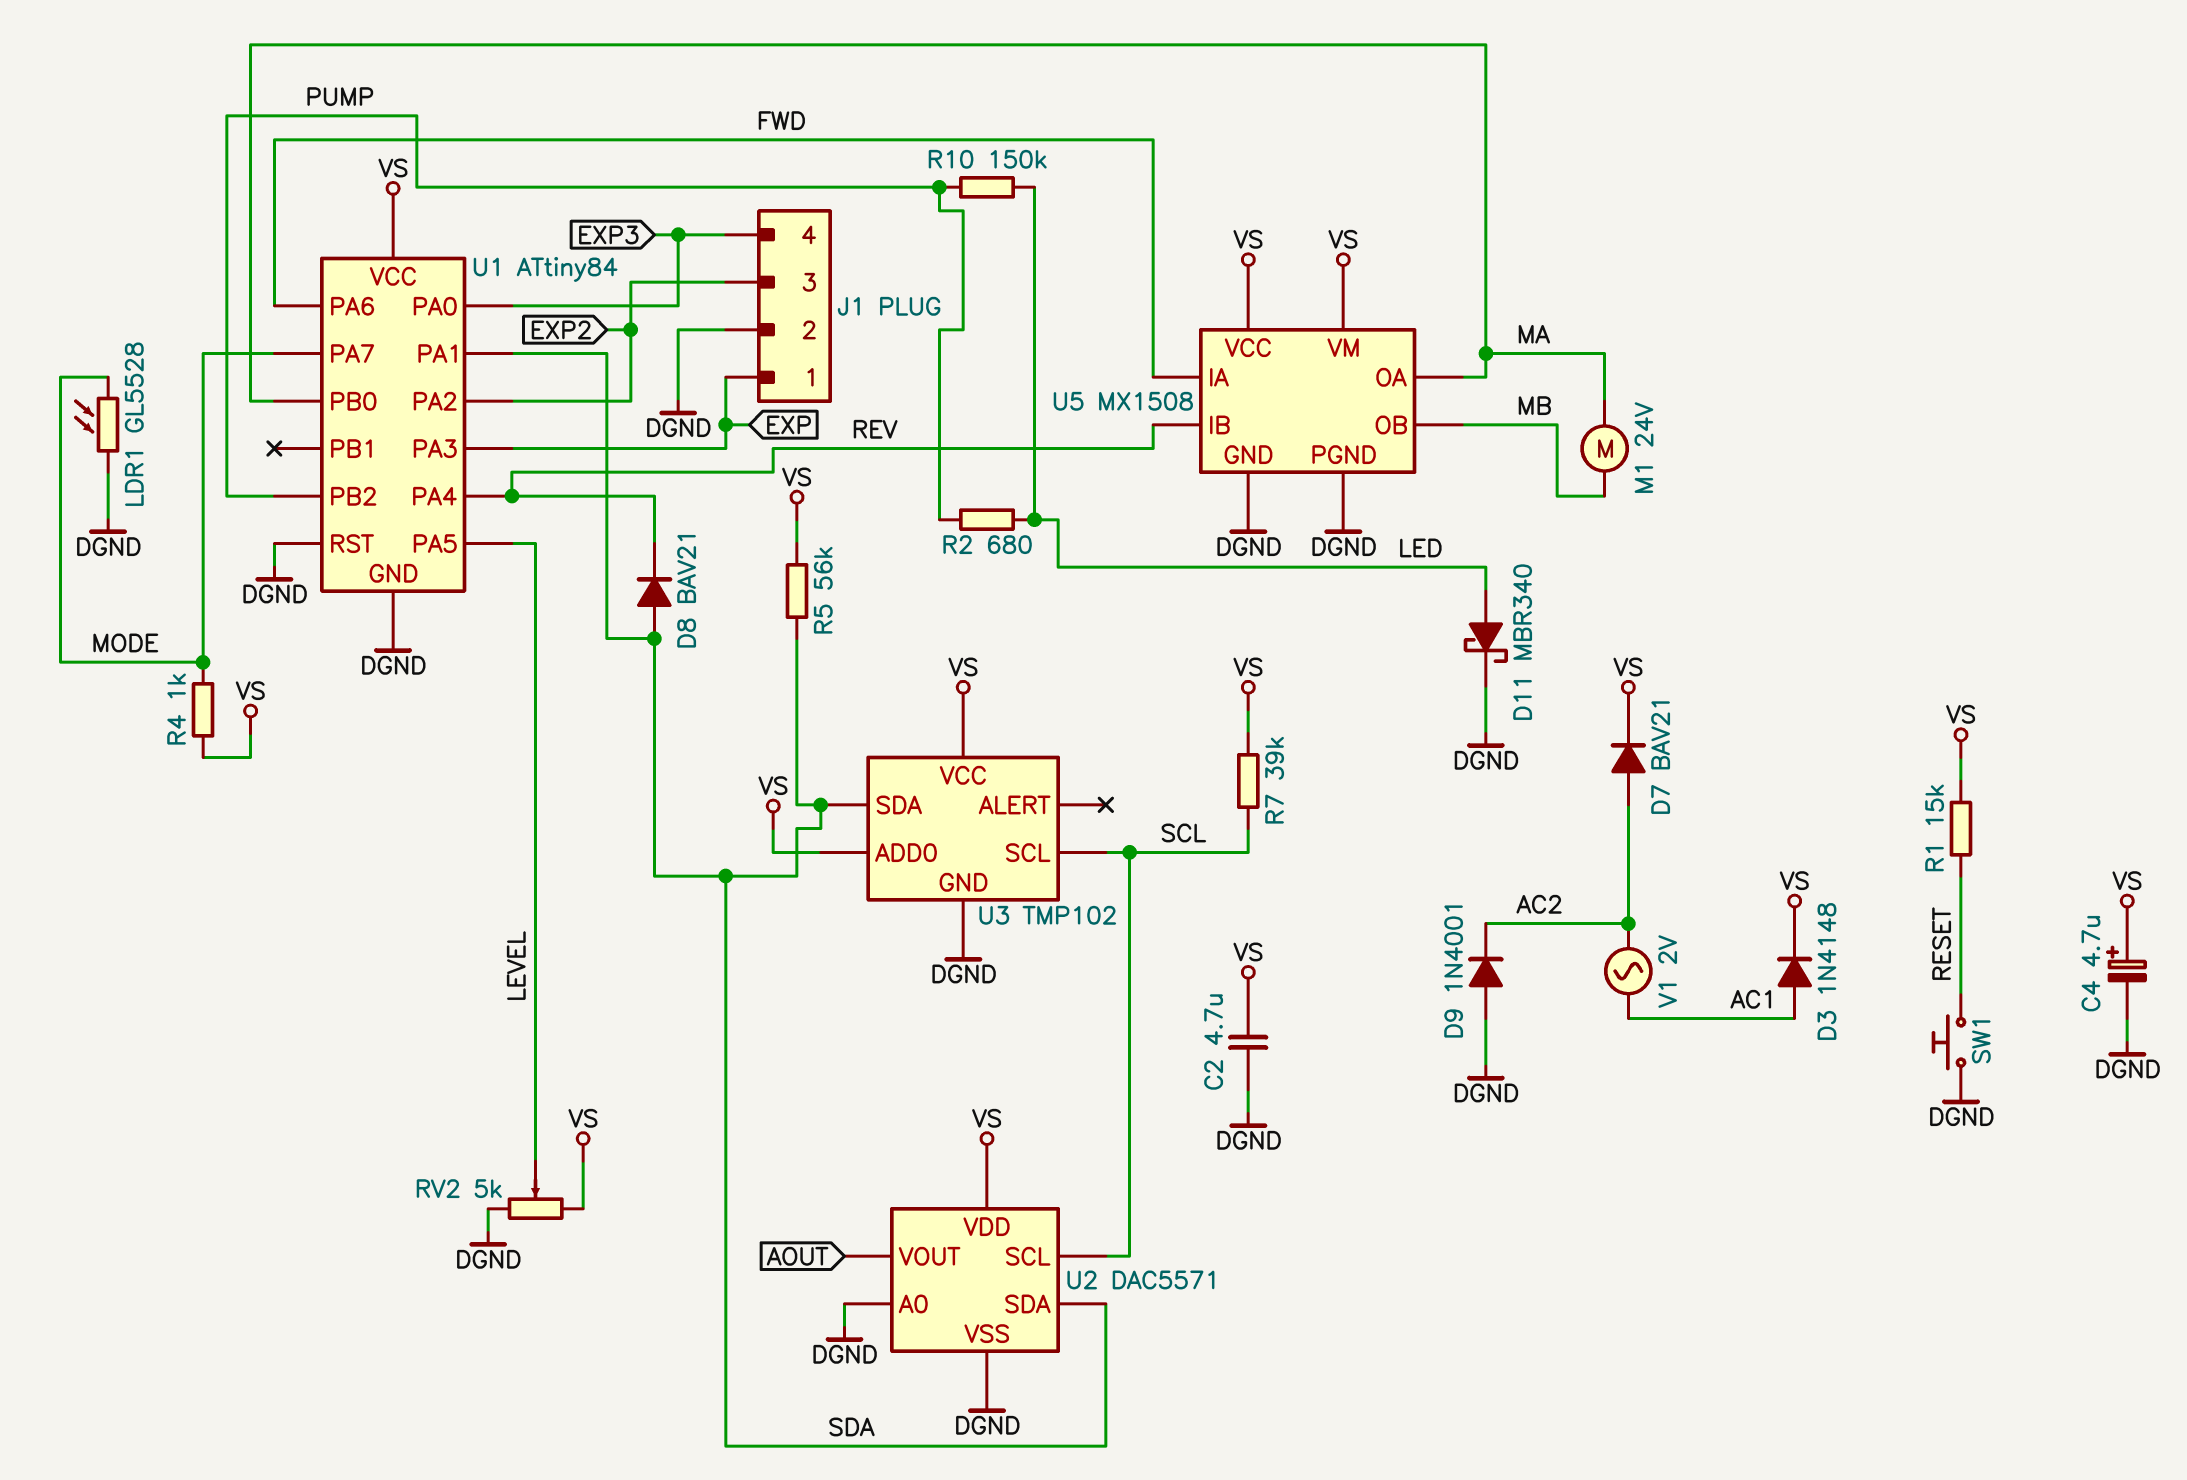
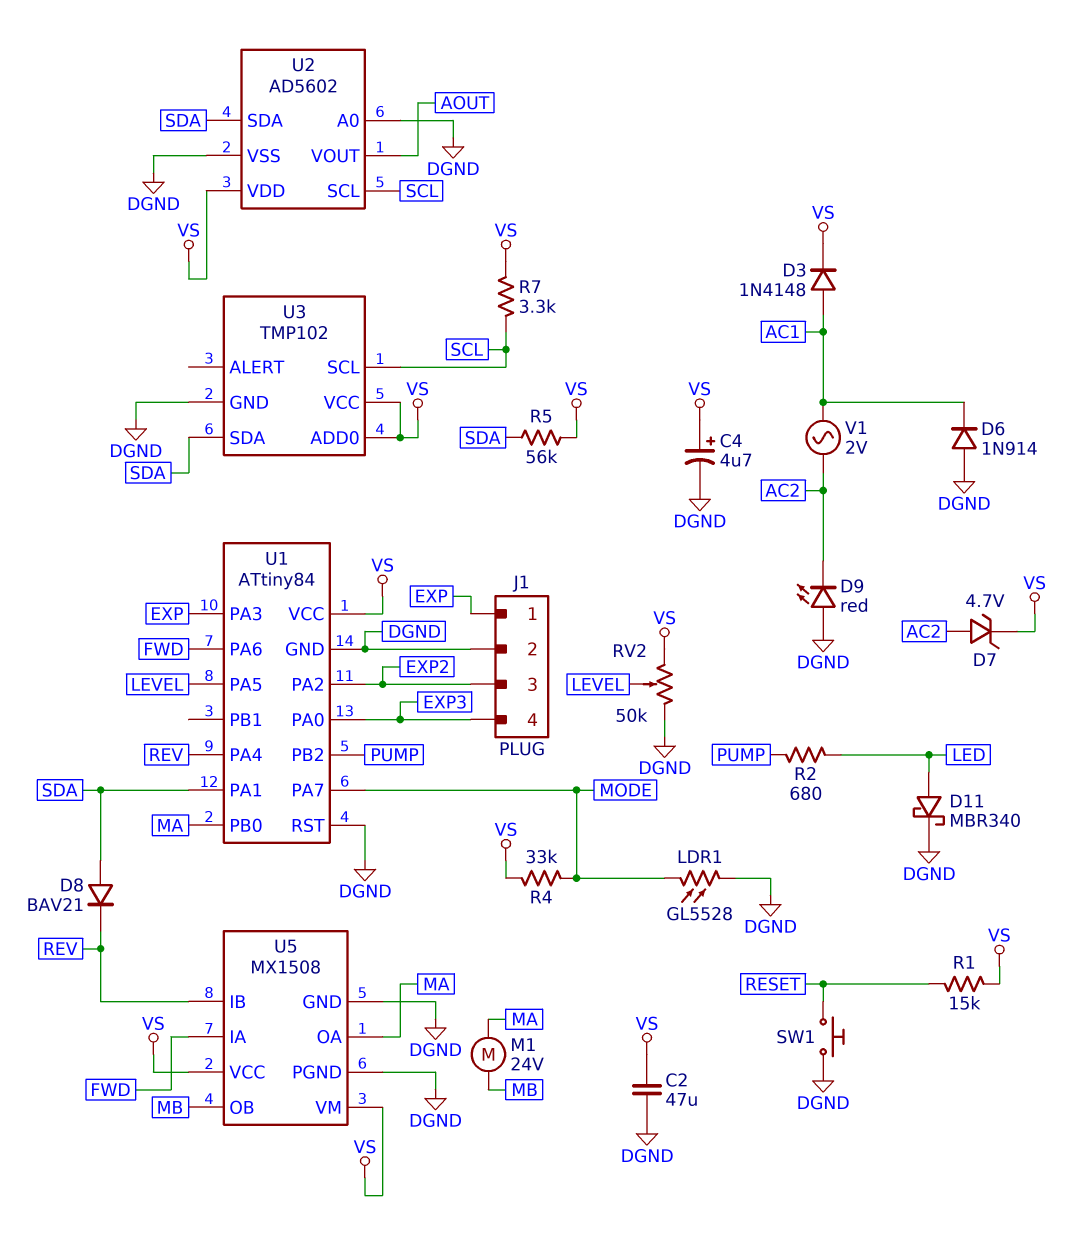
C2: 4.7uF (DGND, VS) -> 47uF (DGND, VS)
D6: none -> diode 1N914 (A DGND, K AC1)
D7: diode BAV21 (A AC2, K VS) -> zener 4.7V (A AC2, K VS)
D9: diode 1N4001 (A DGND, K AC2) -> LED red (A DGND, K AC2)
R4: 1k (MODE, VS) -> 33k (MODE, VS)
R7: 39k (SCL, VS) -> 3.3k (SCL, VS)
R10: 150k (LED, PUMP) -> none
RV2: 5k (DGND, VS, wiper LEVEL) -> 50k (DGND, VS, wiper LEVEL)
U2: DAC5571 -> AD5602

